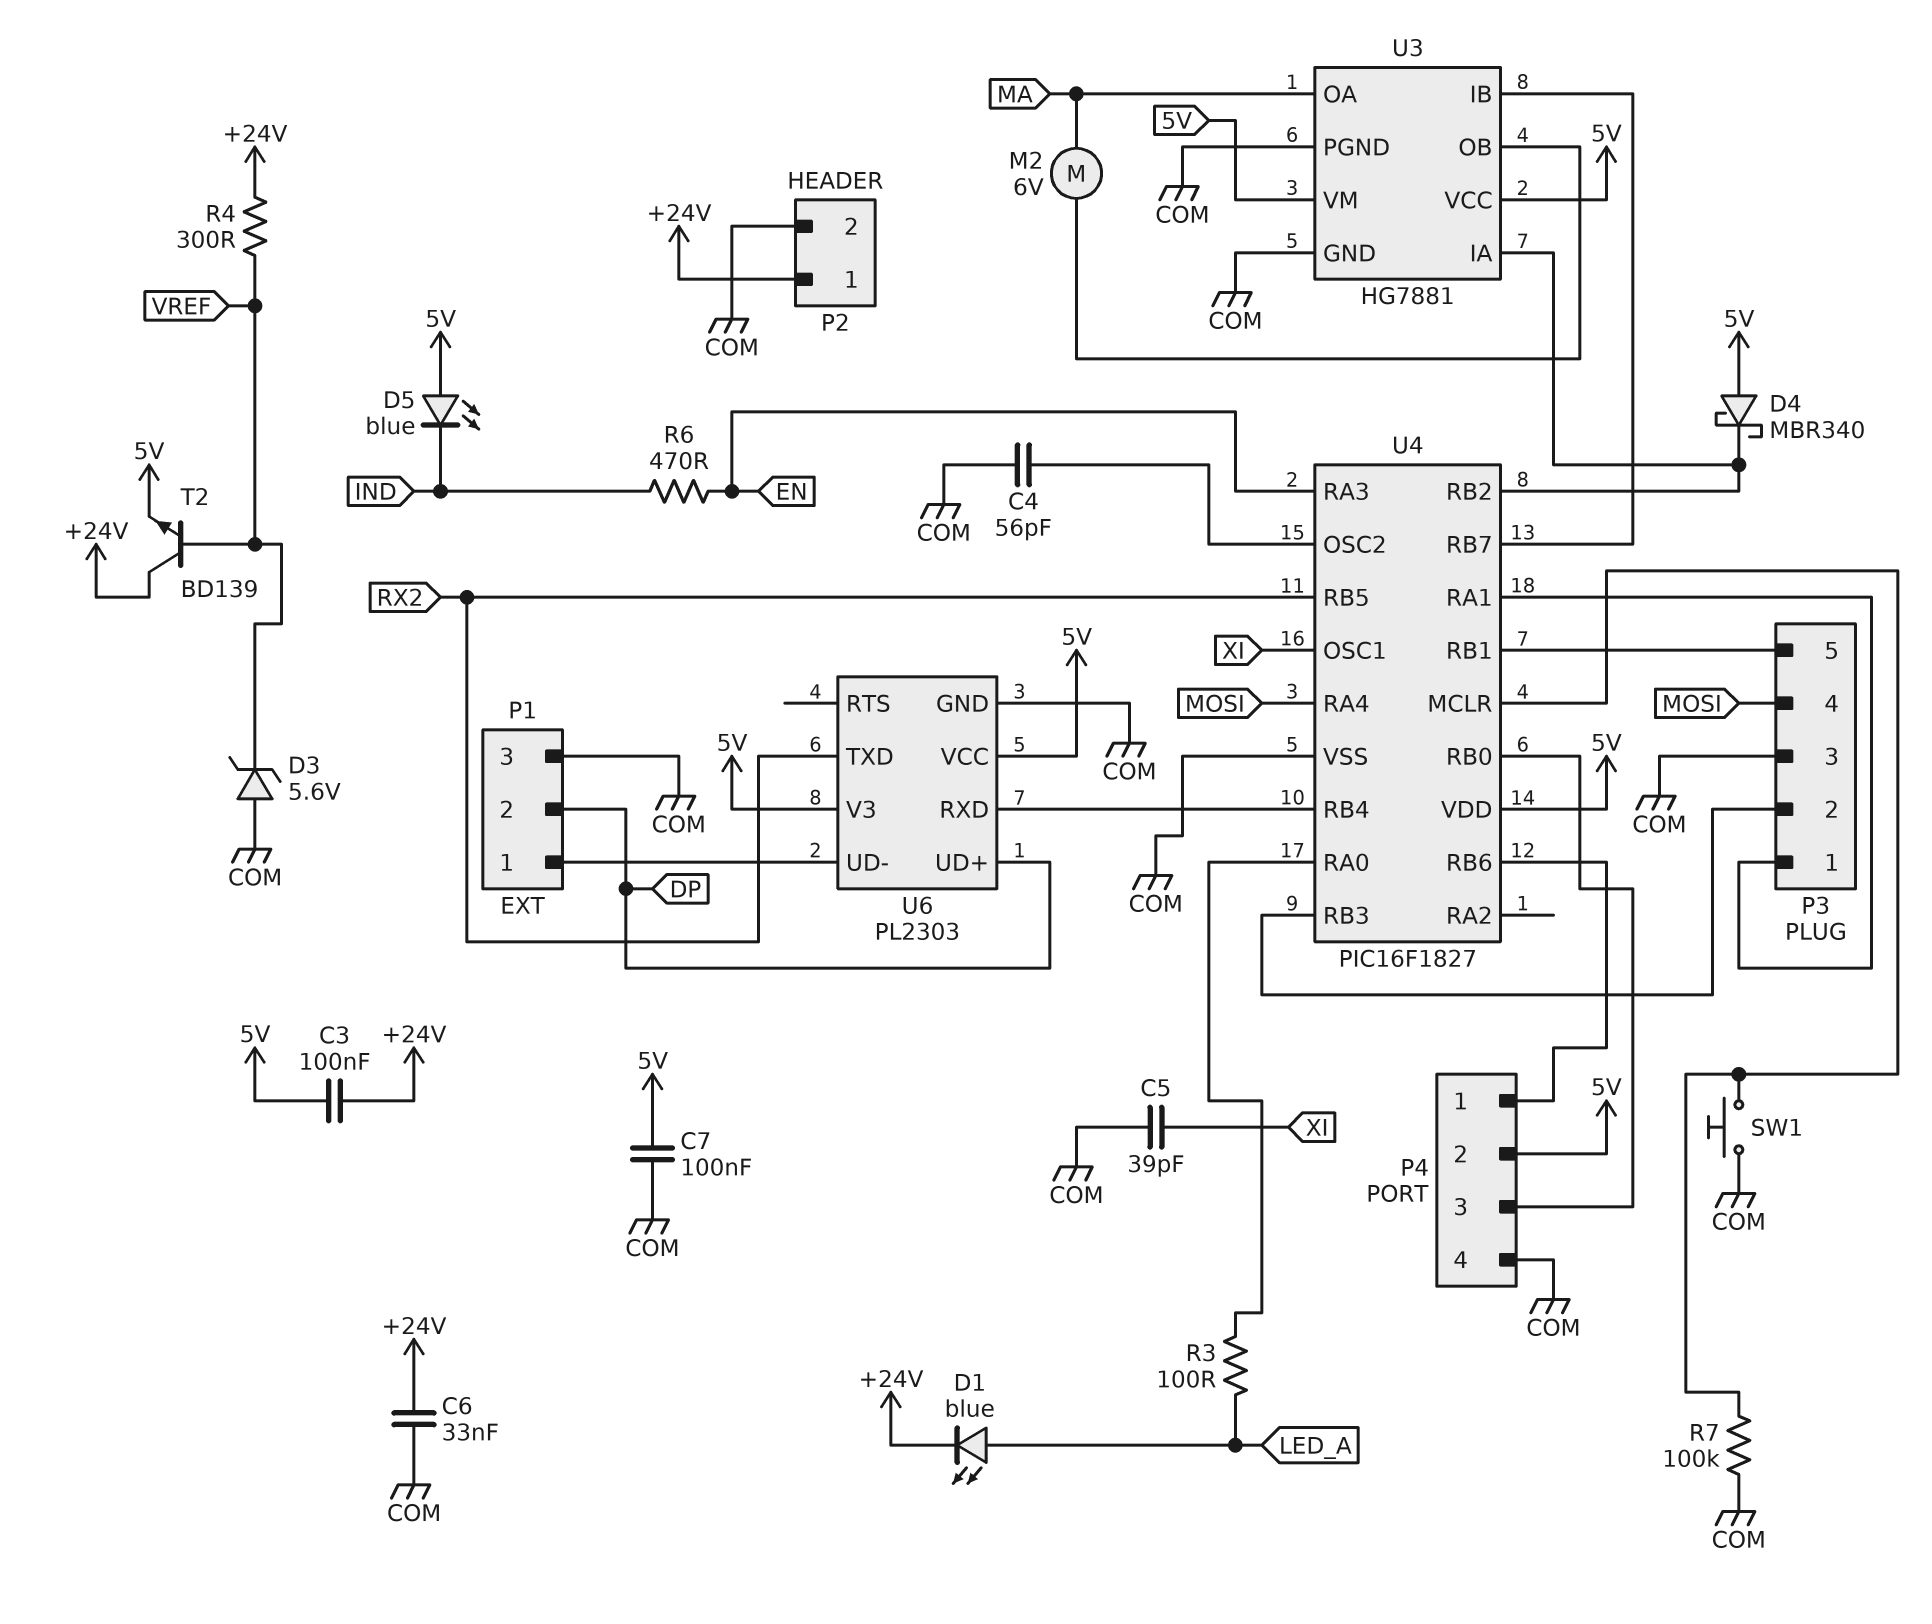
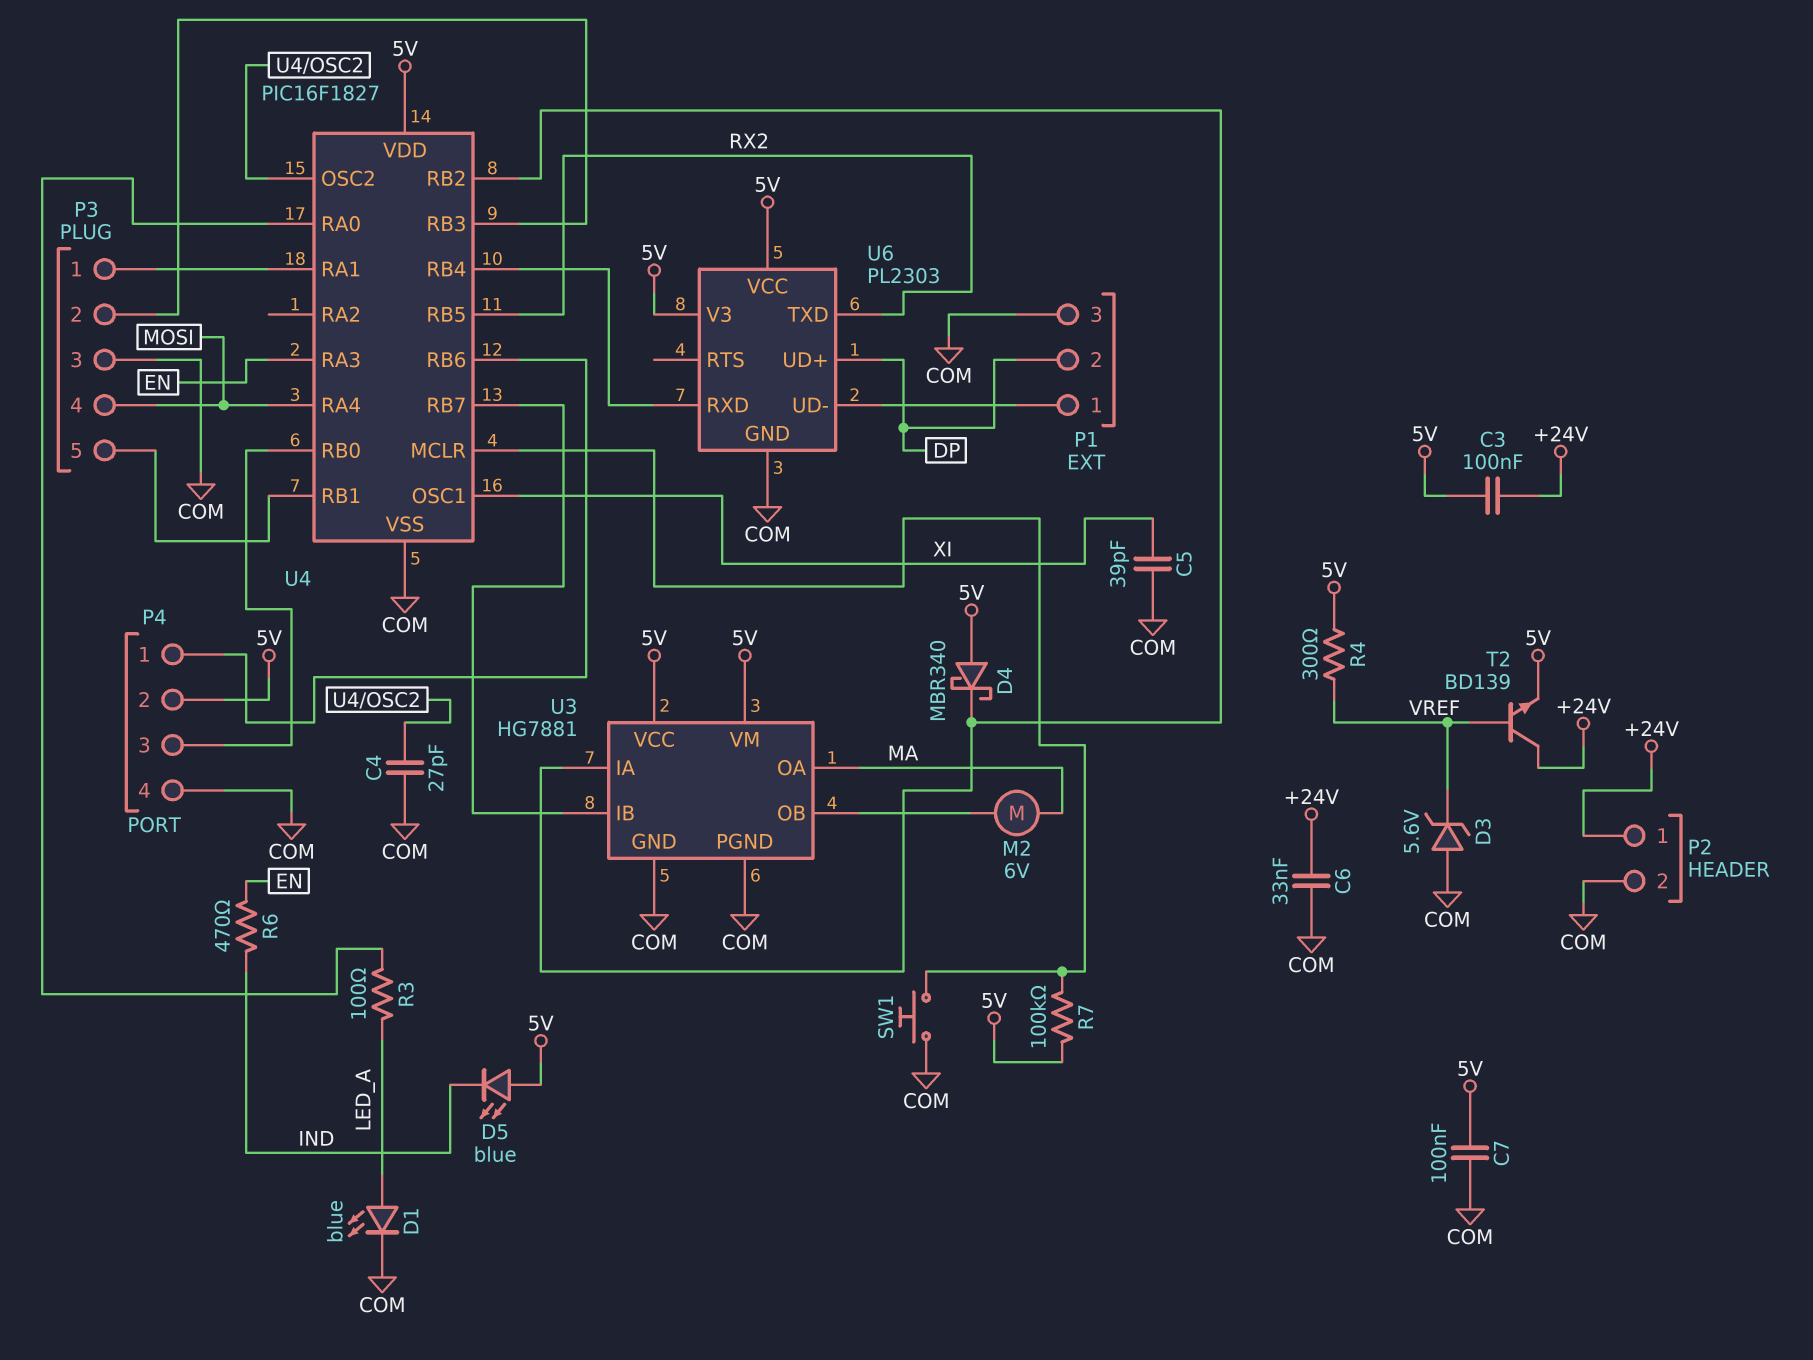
C4: 56pF (COM, U4/OSC2) -> 27pF (COM, U4/OSC2)
D1: LED blue (A LED_A, K +24V) -> LED blue (A LED_A, K COM)
R4: 300 (+24V, VREF) -> 300 (5V, VREF)
R7: 100k (COM, U4/MCLR) -> 100k (5V, U4/MCLR)

